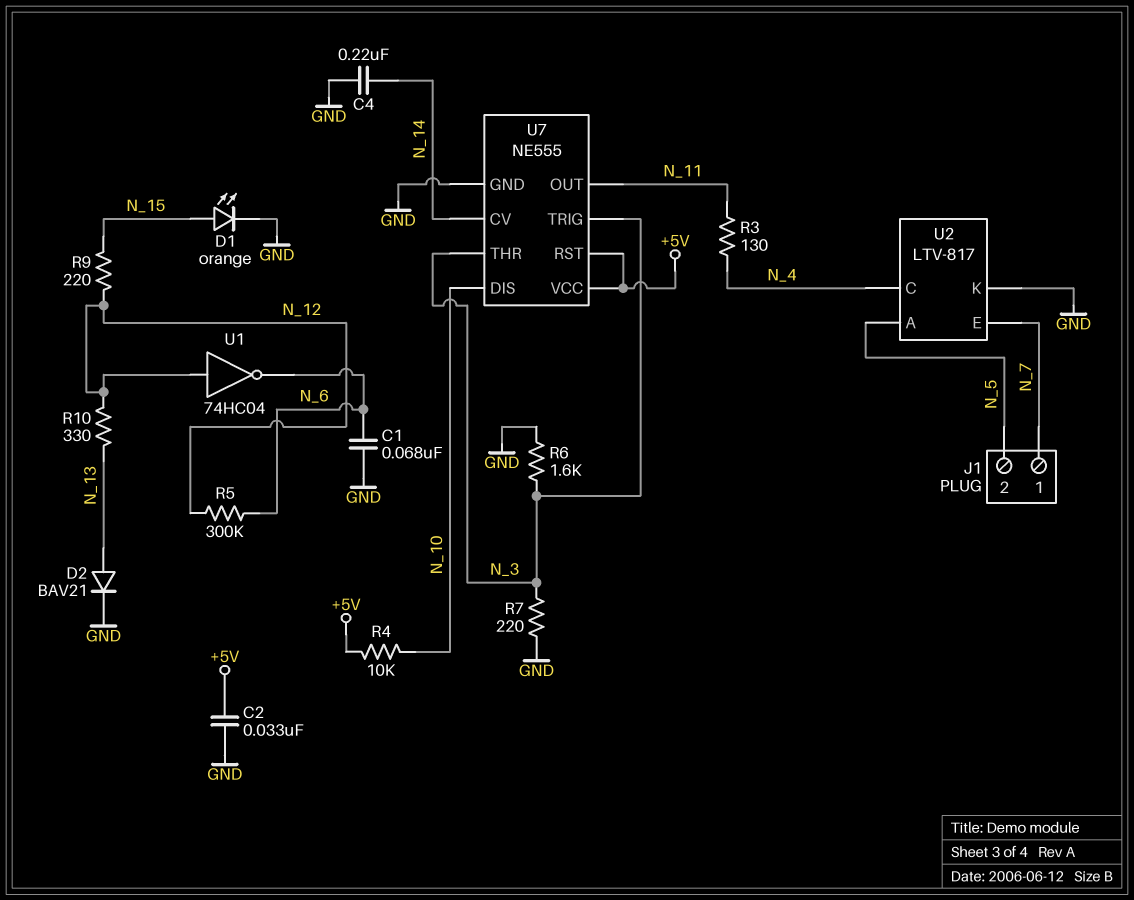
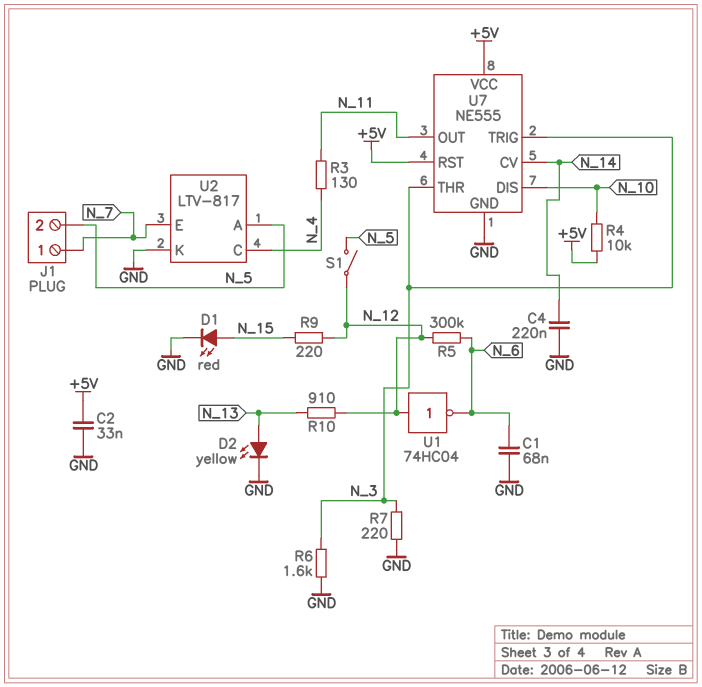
D1: LED orange (A N_15, K GND) -> LED red (A N_15, K GND)
D2: diode BAV21 (A N_13, K GND) -> LED yellow (A N_13, K GND)
R10: 330 (N_12, N_13) -> 910 (N_12, N_13)
S1: none -> switch (N_5, N_12)

